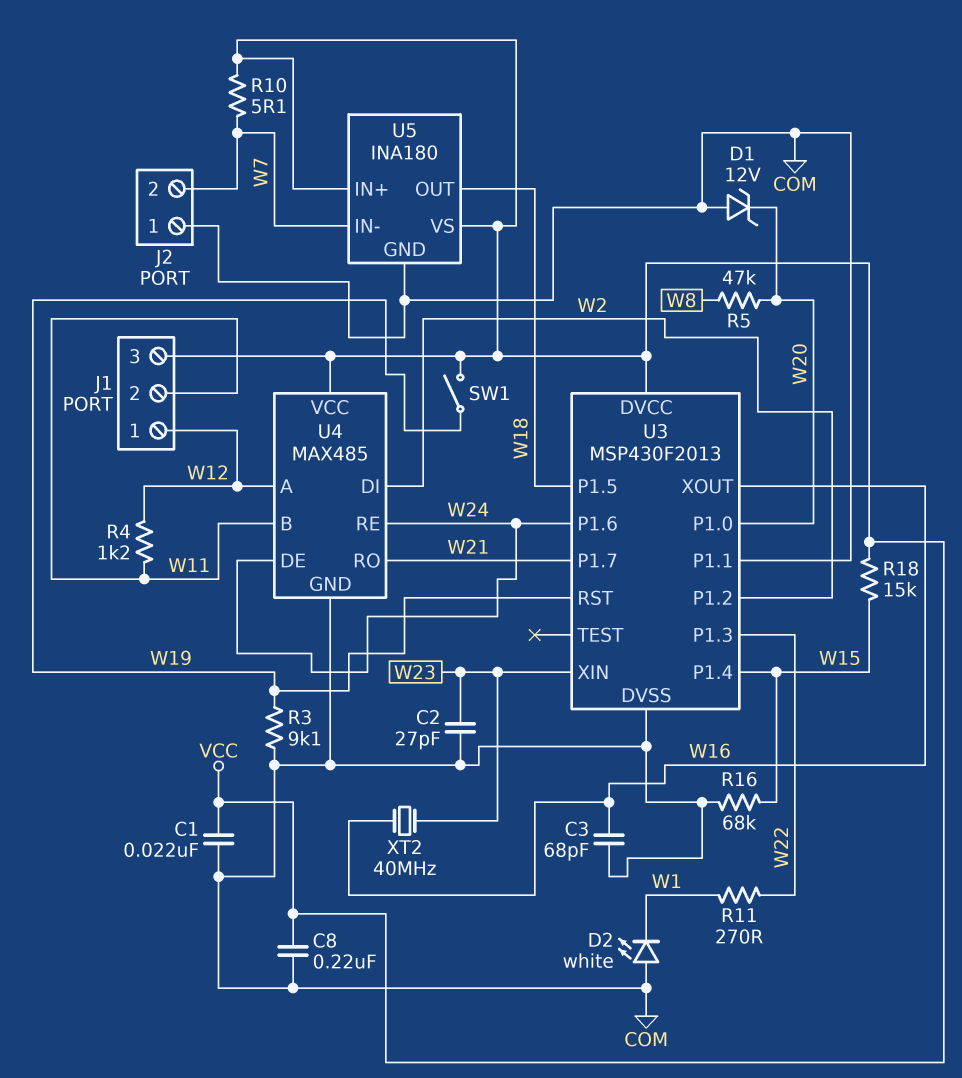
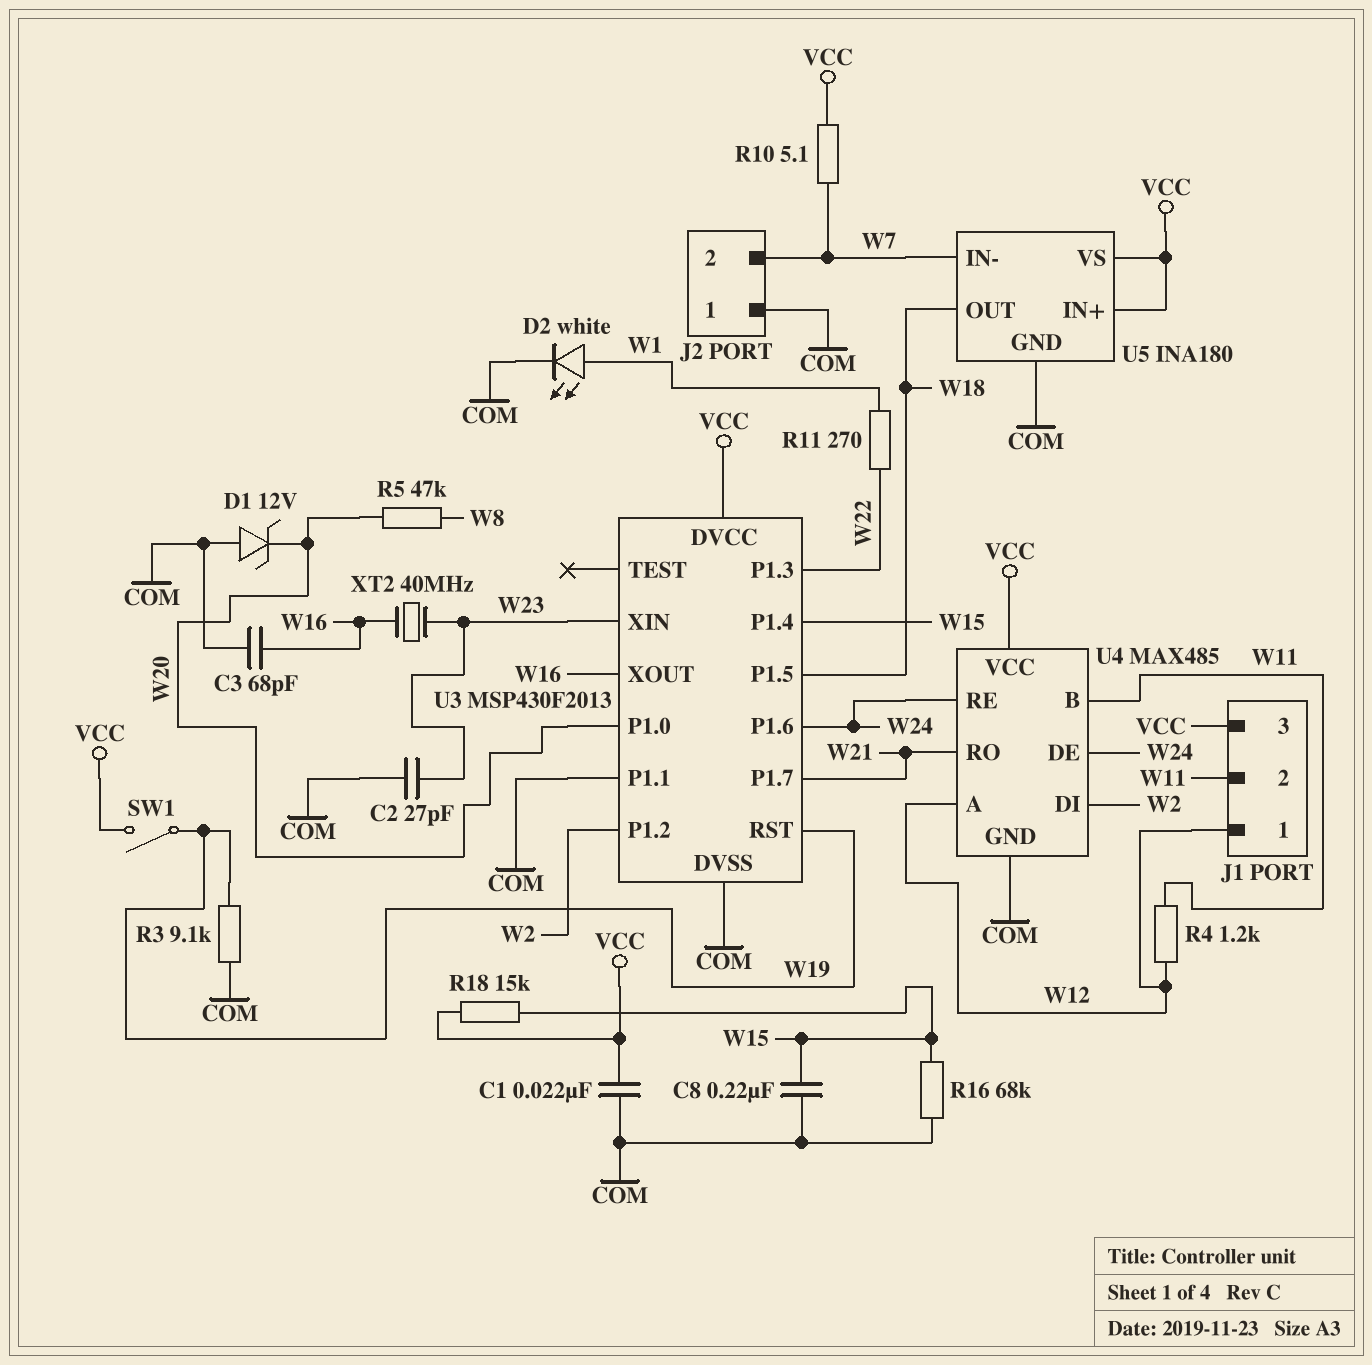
C8: 220nF (COM, VCC) -> 220nF (COM, W15)
D2: LED white (A COM, K W1) -> LED white (A W1, K COM)

